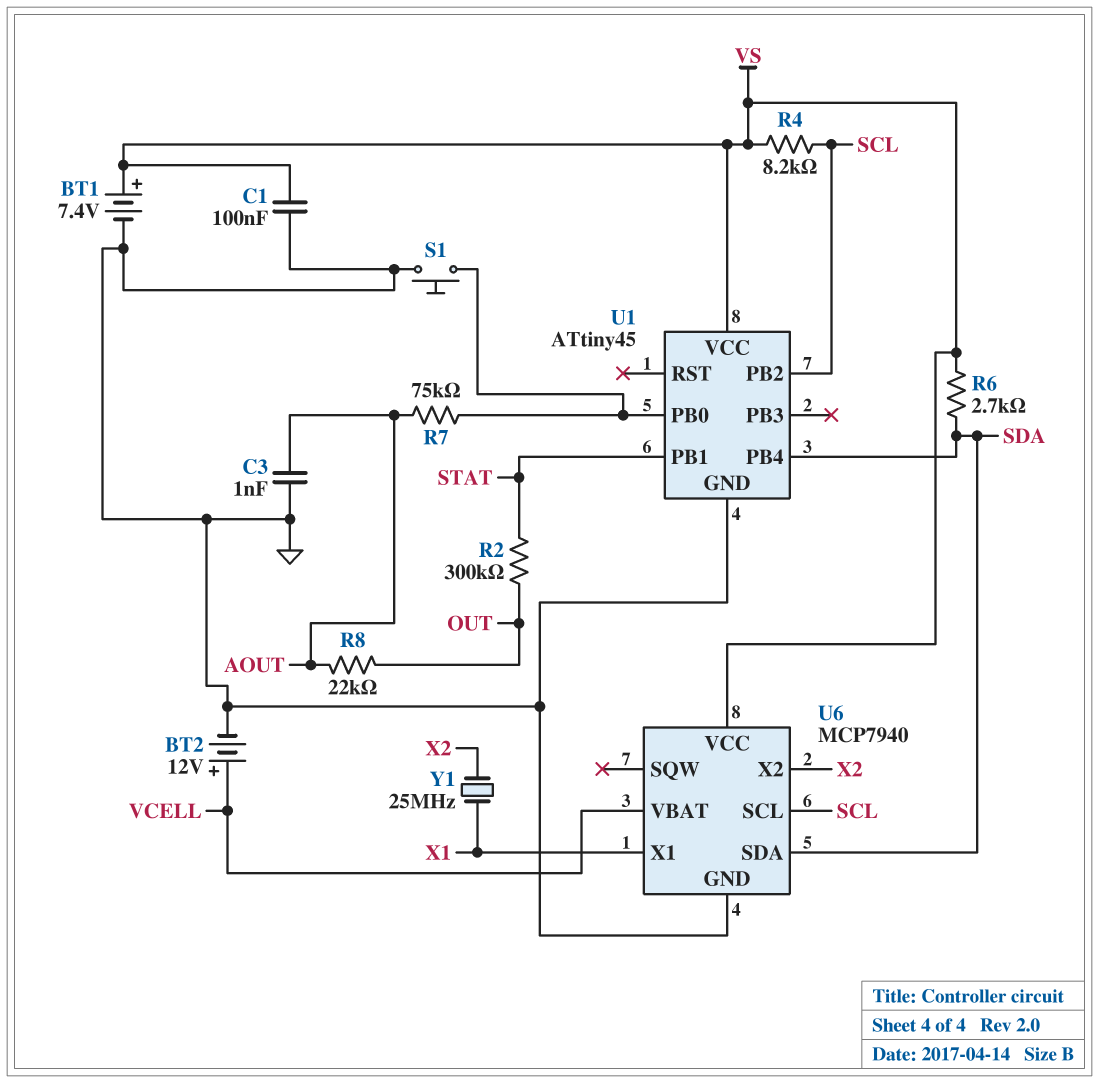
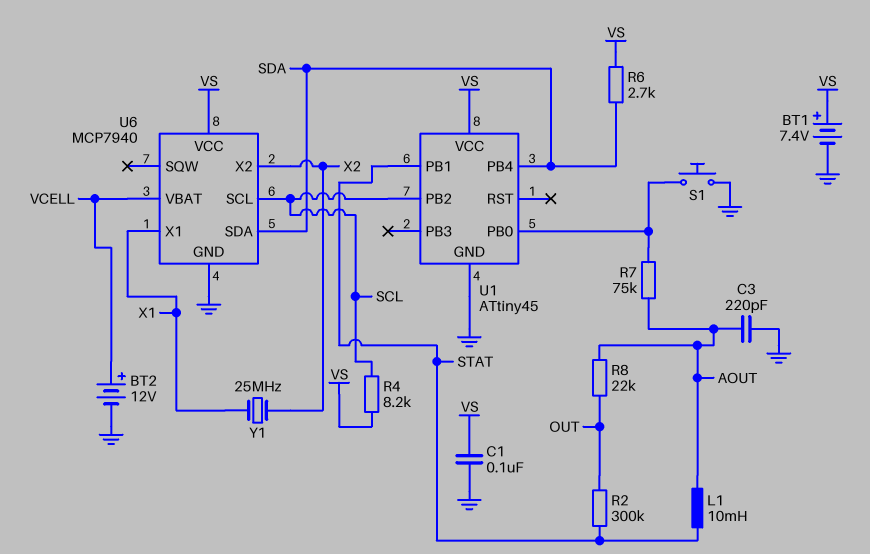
C3: 1nF (AOUT, GND) -> 220pF (AOUT, GND)
L1: none -> 10mH (AOUT, STAT)

